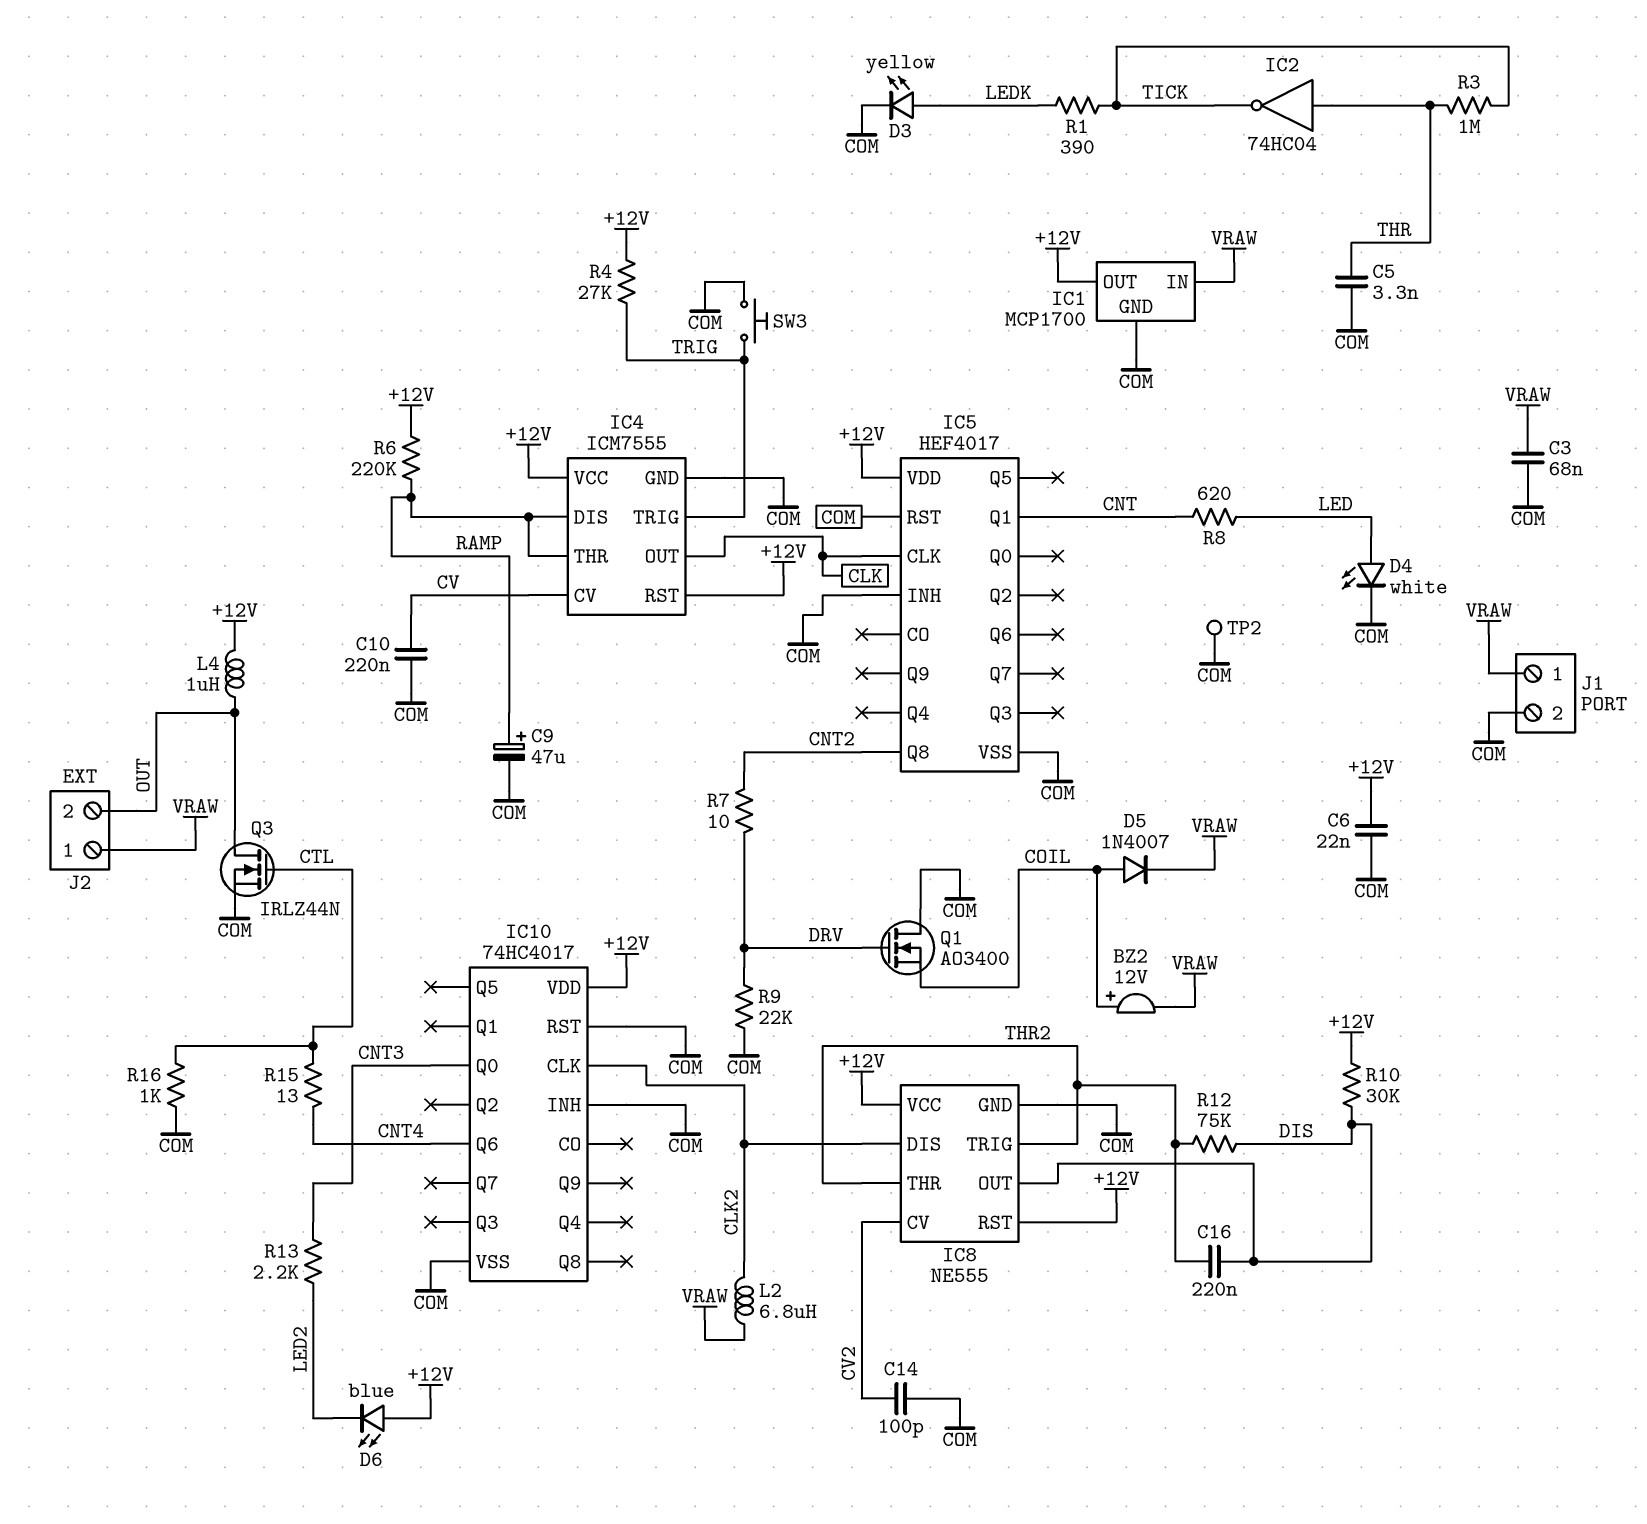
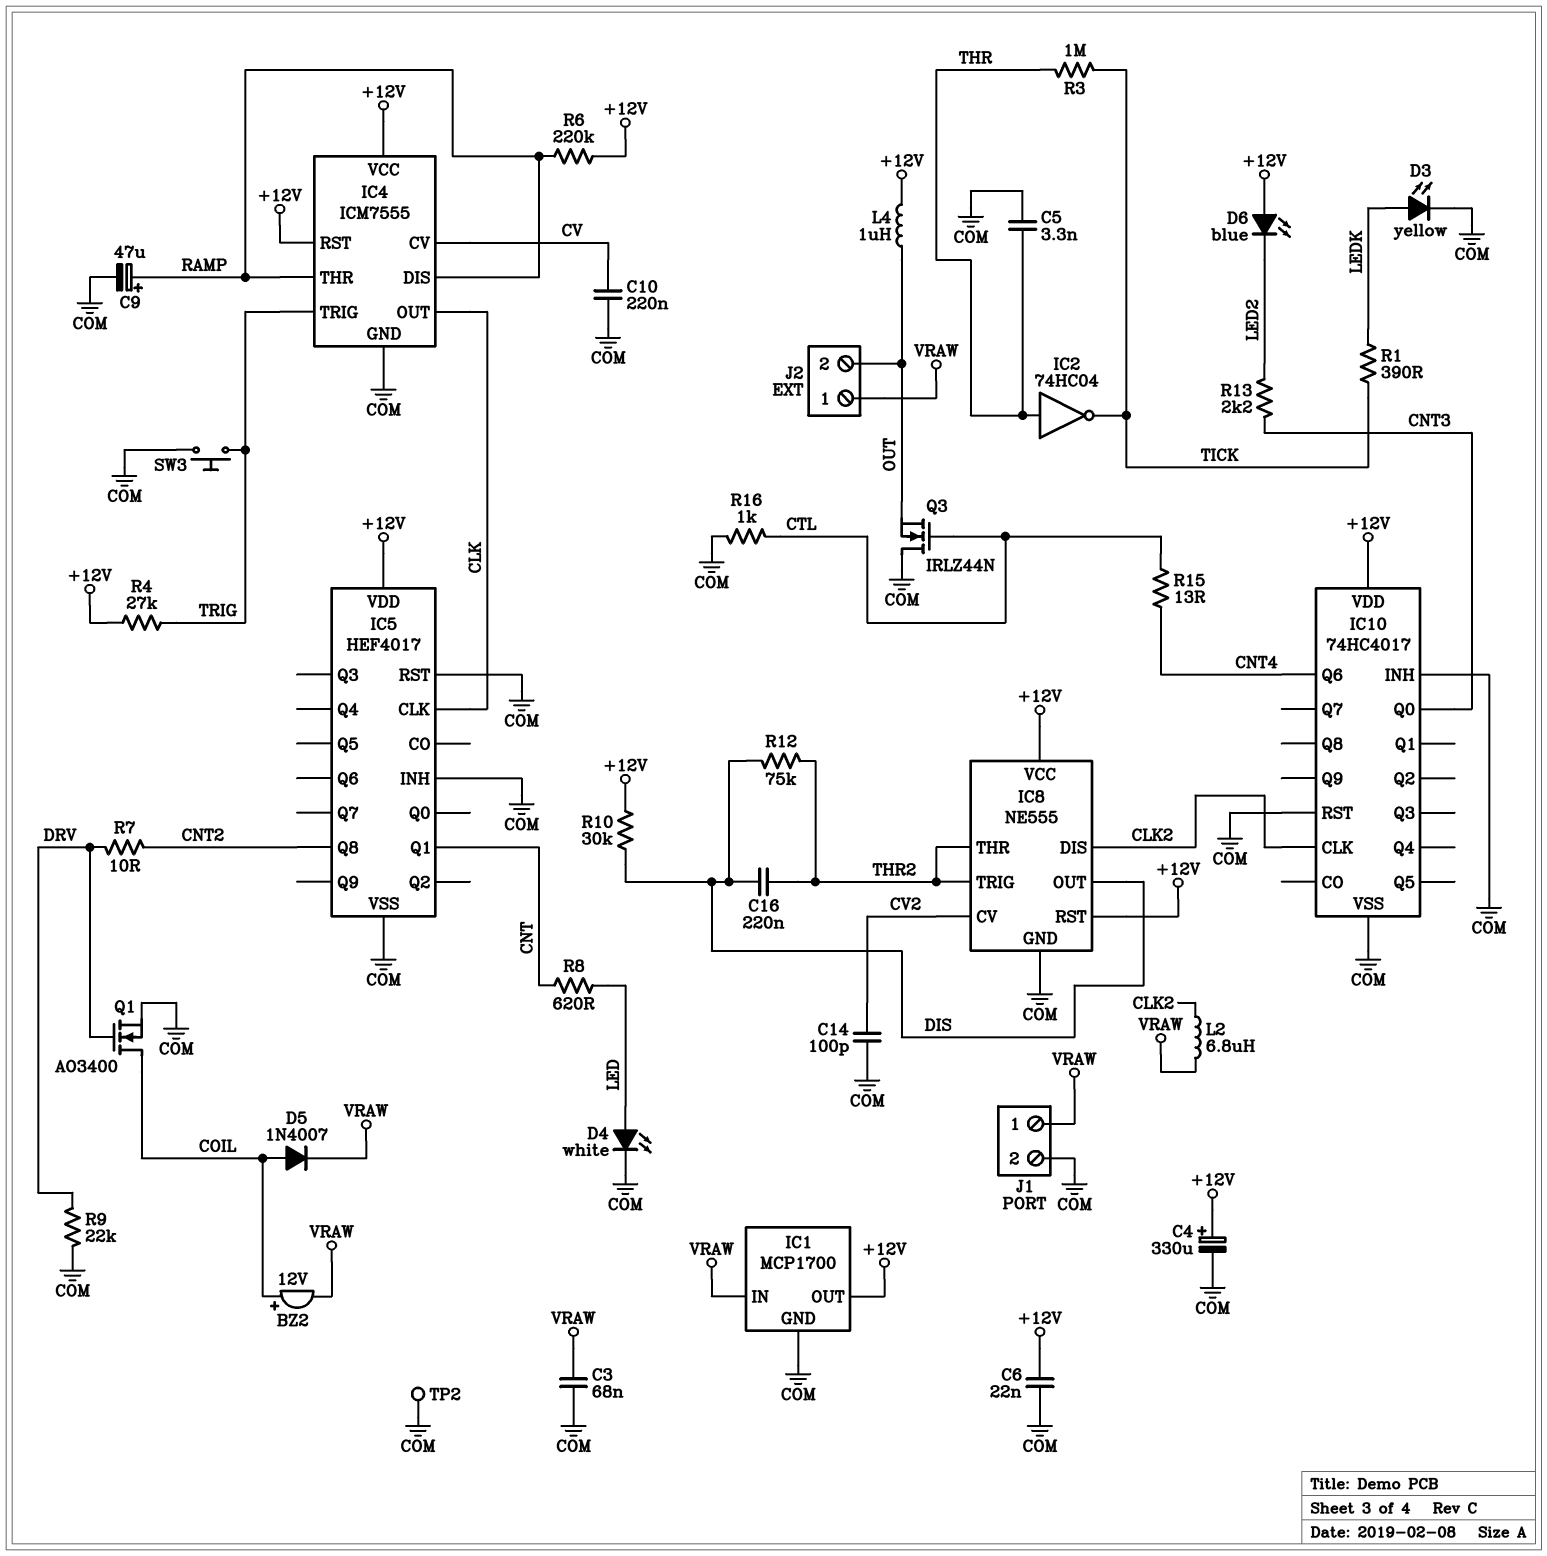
C4: none -> 330uF (plus +12V, minus COM)
Q1: NMOS AO3400 (G DRV, D COM, S COIL) -> NMOS AO3400 (G DRV, D COIL, S COM)
Q3: NMOS IRLZ44N (G CTL, D OUT, S COM) -> NMOS IRLZ44N (G CTL, D COM, S OUT)

